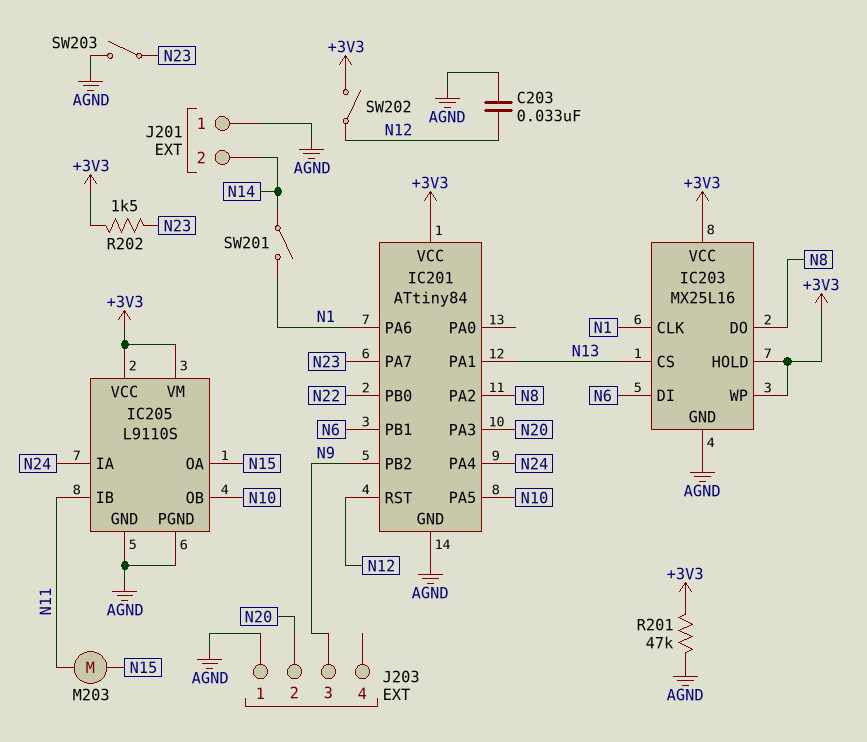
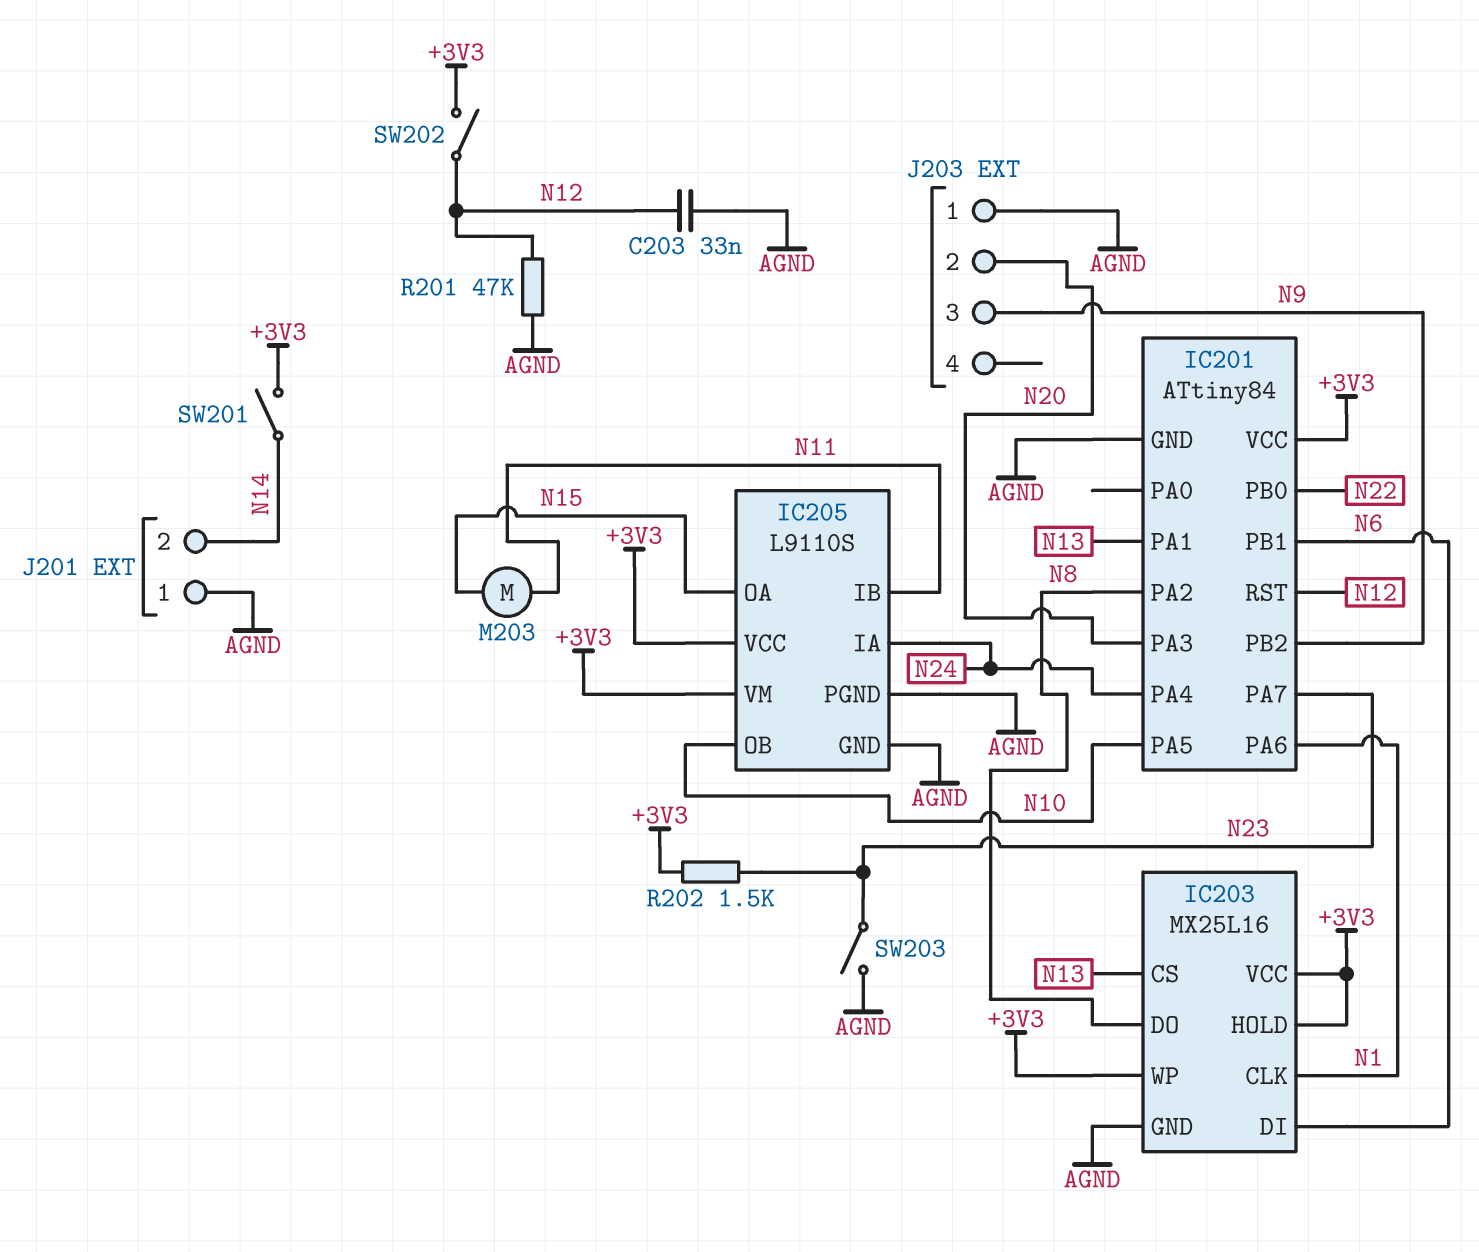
R201: 47k (+3V3, AGND) -> 47k (AGND, N12)
SW201: switch (N1, N14) -> switch (+3V3, N14)

